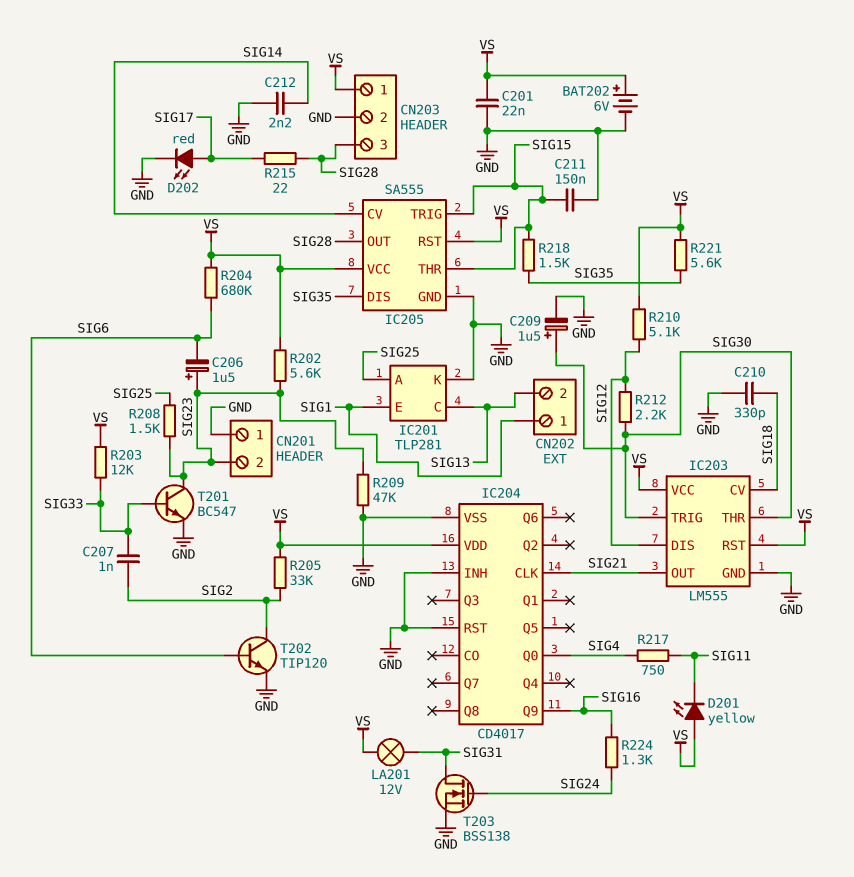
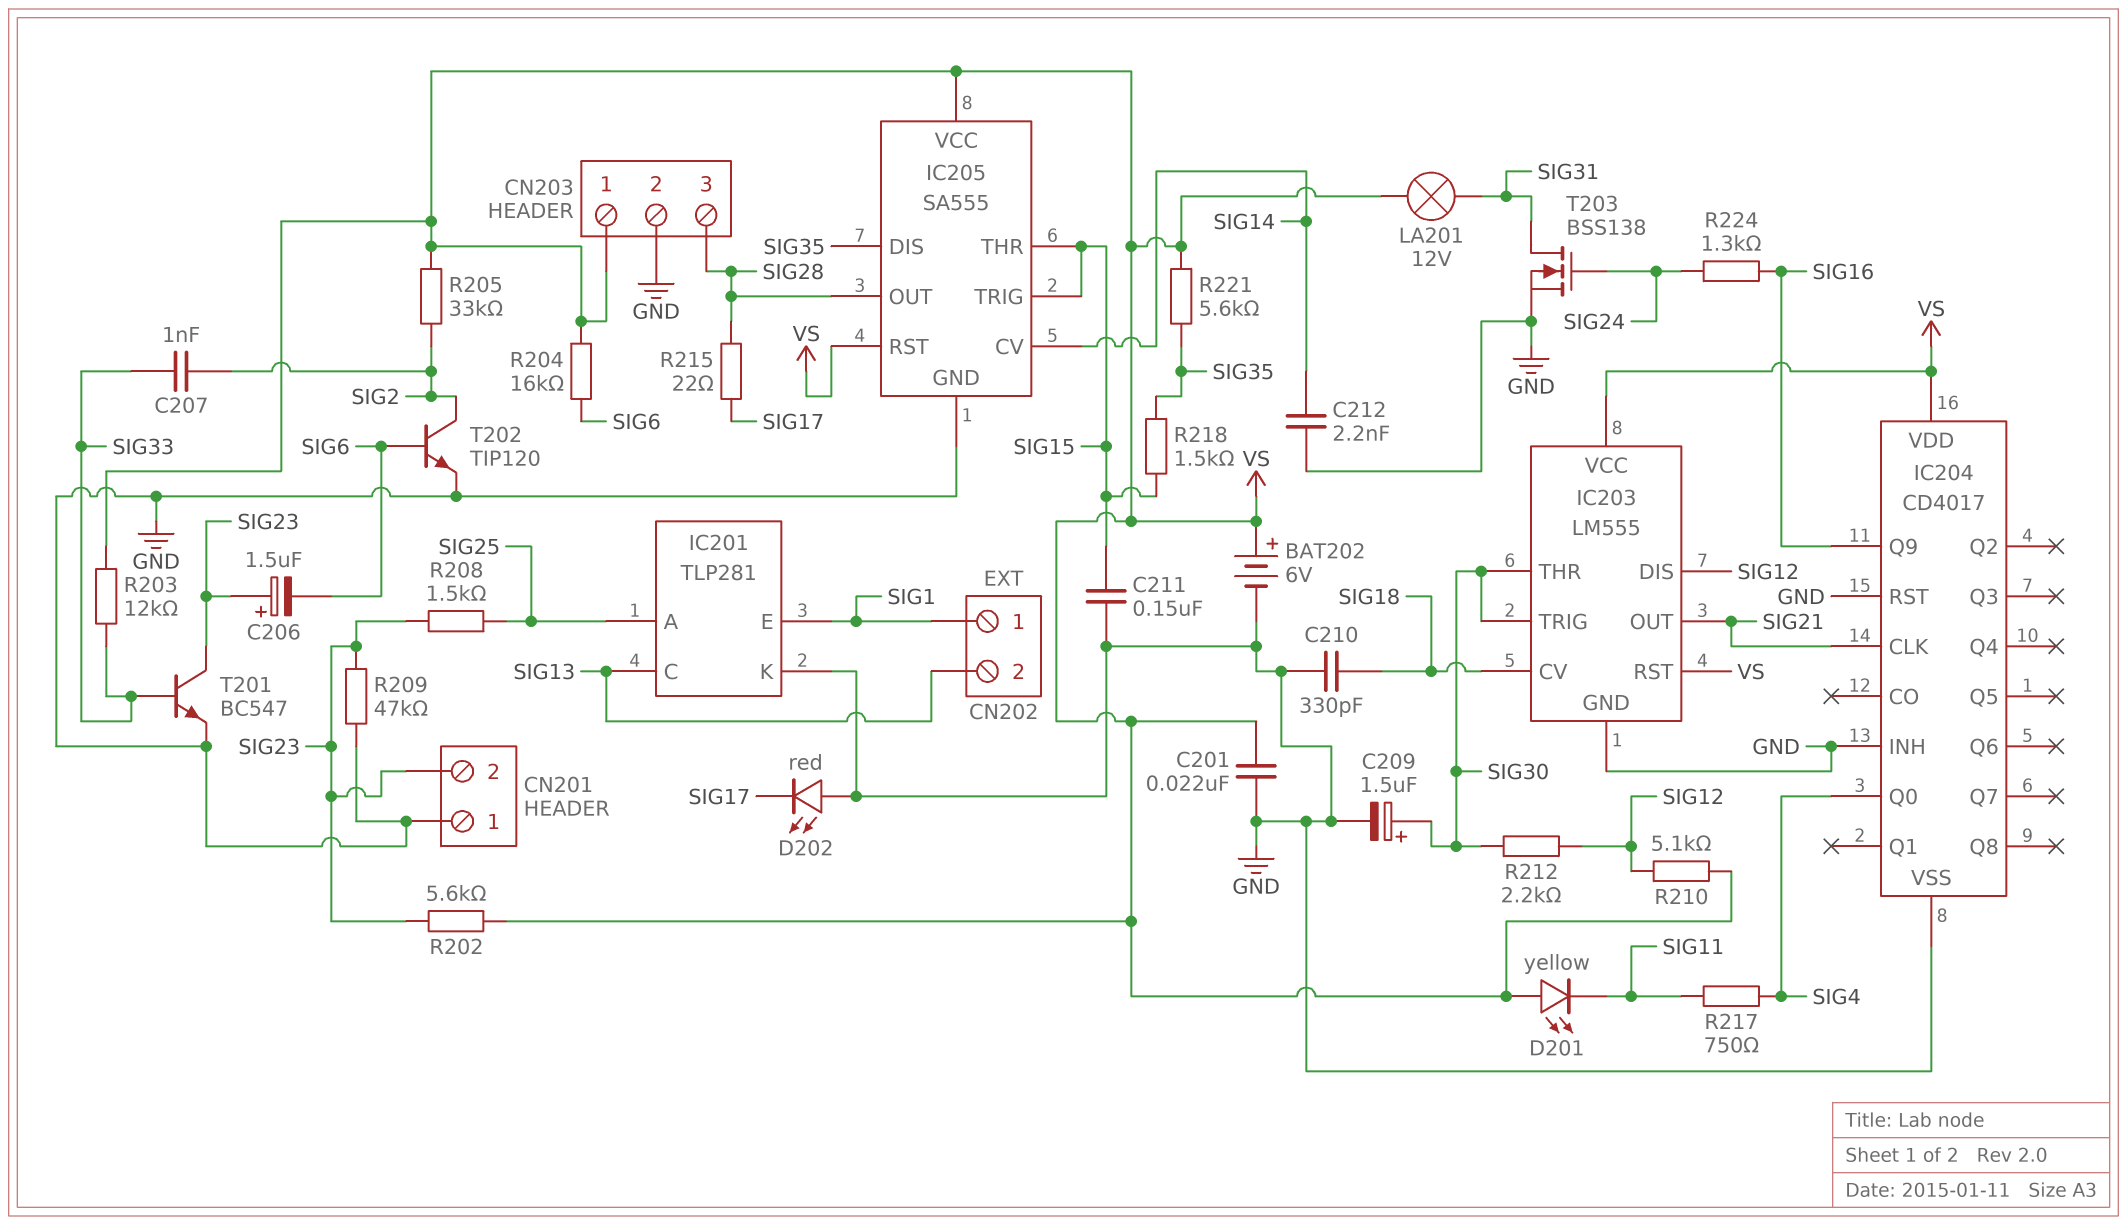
D202: LED red (A SIG17, K GND) -> LED red (A GND, K SIG17)
R204: 680k (SIG6, VS) -> 16k (SIG6, VS)

